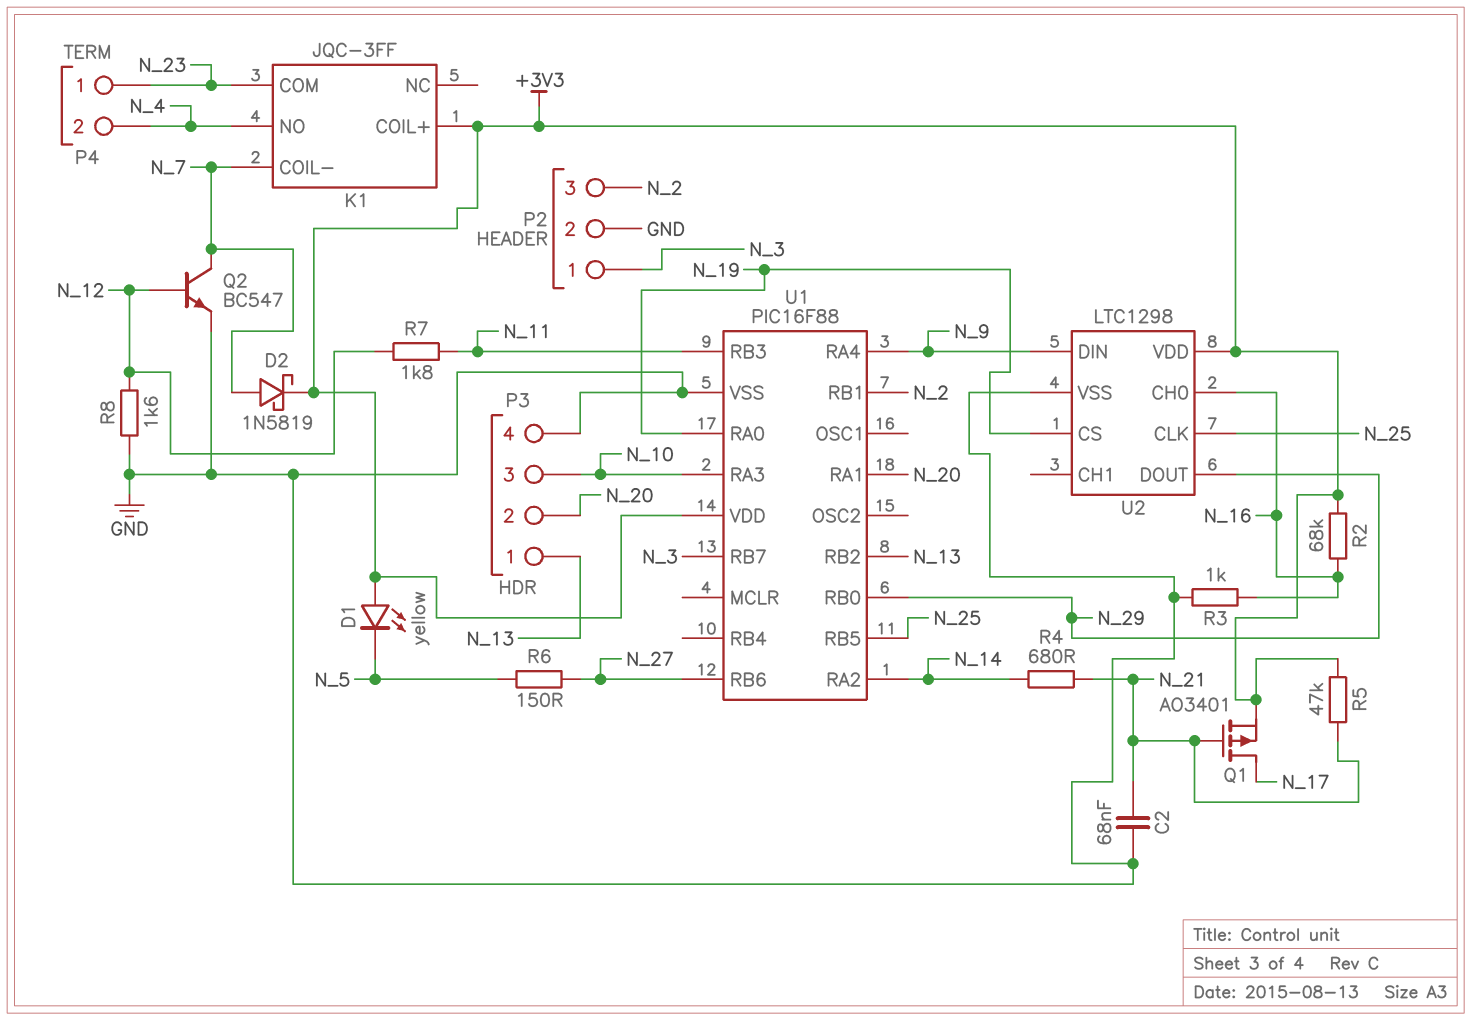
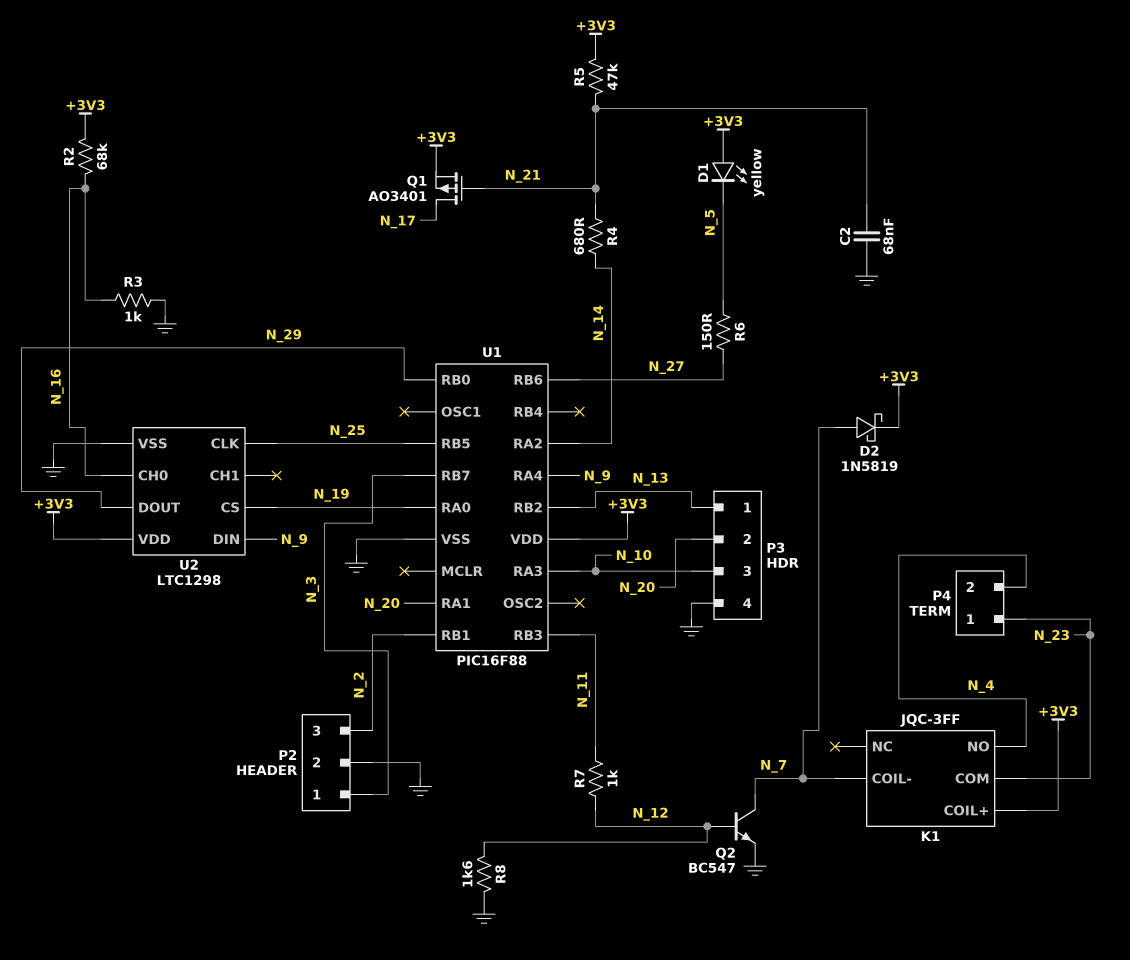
R7: 1.8k (N_11, N_12) -> 1k (N_11, N_12)

